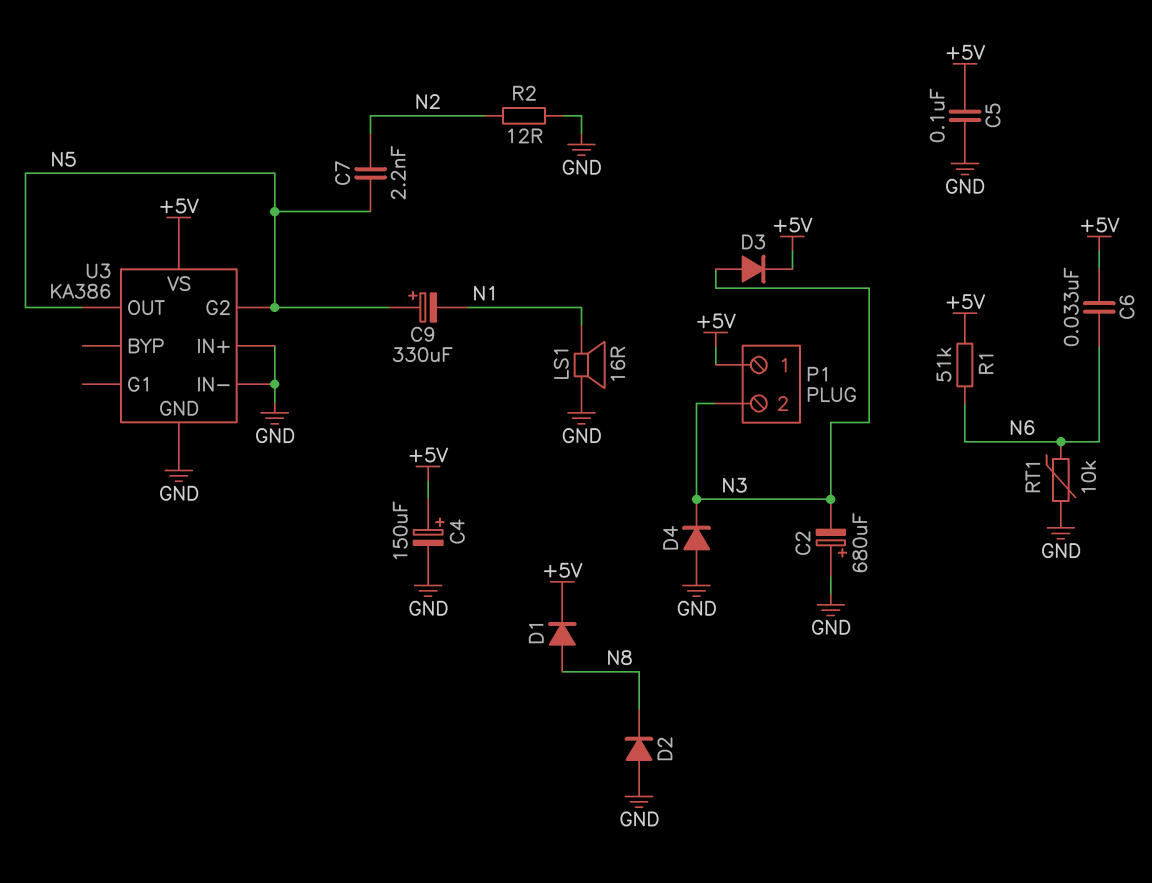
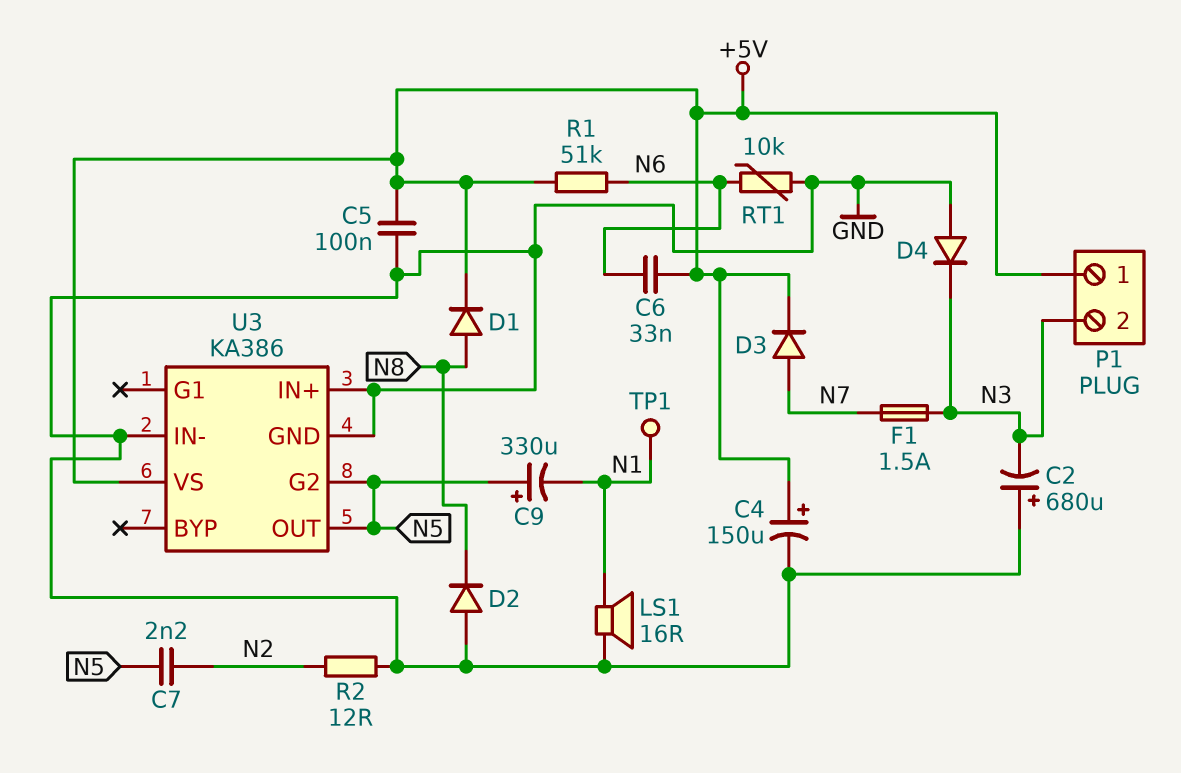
D3: diode (A N3, K +5V) -> diode (A N7, K +5V)
F1: none -> 1.5A (N3, N7)
TP1: none -> test point (N1)

